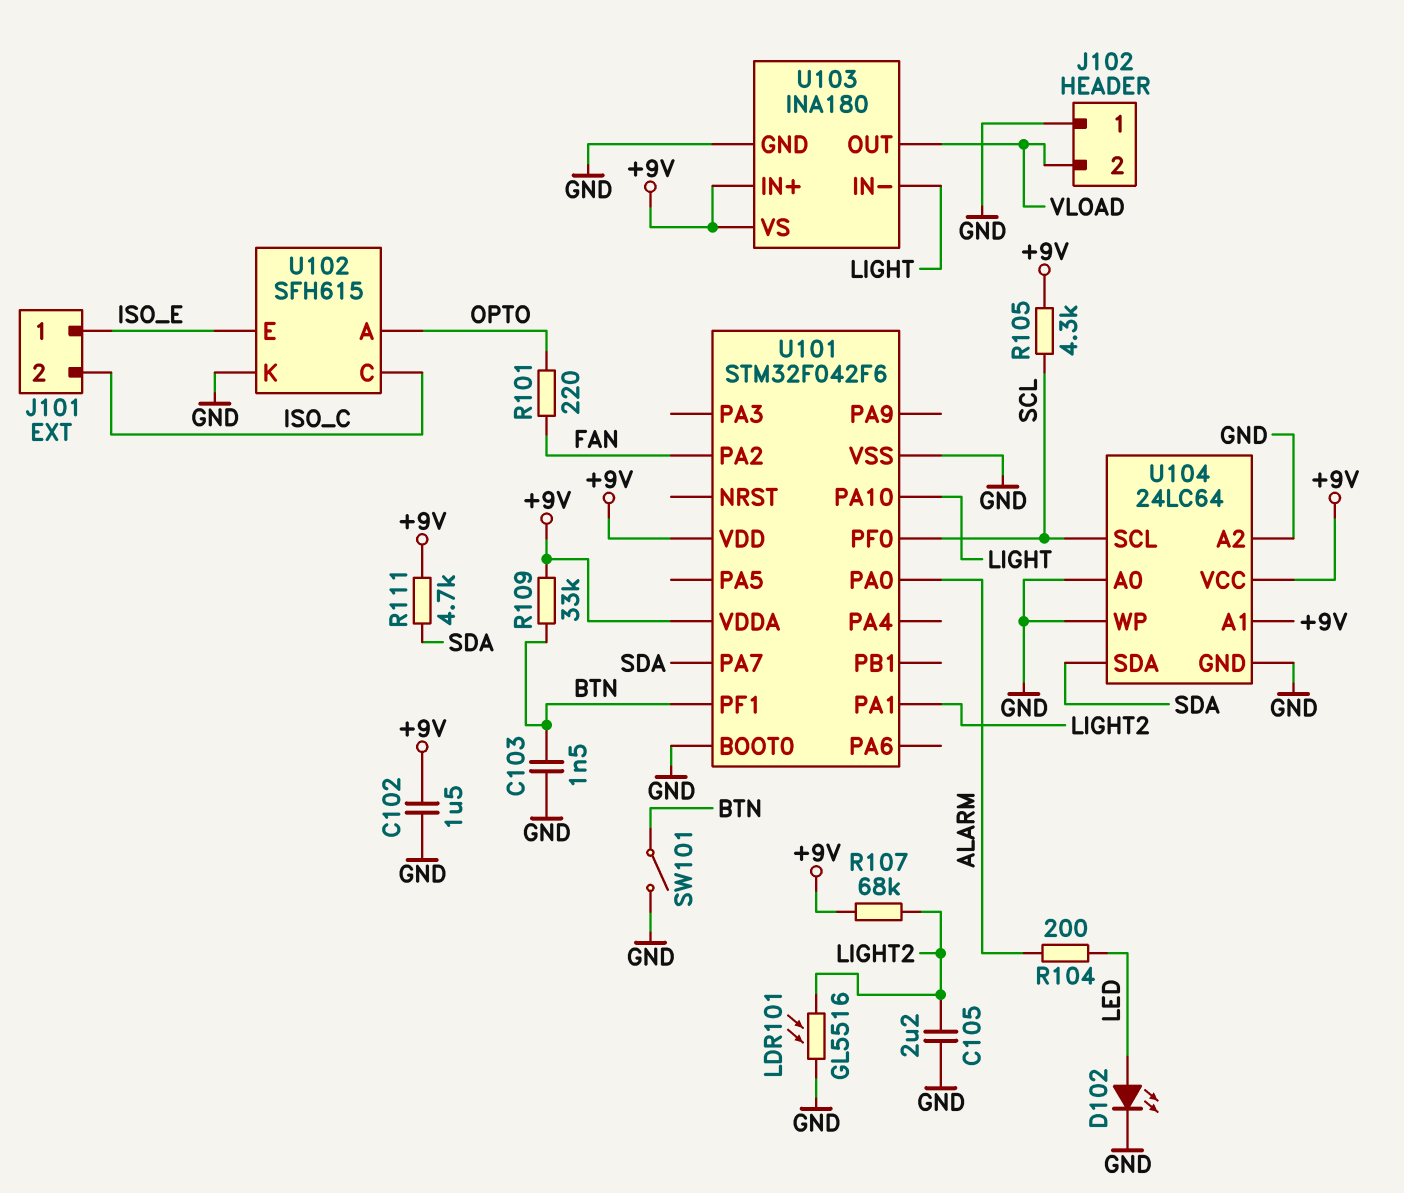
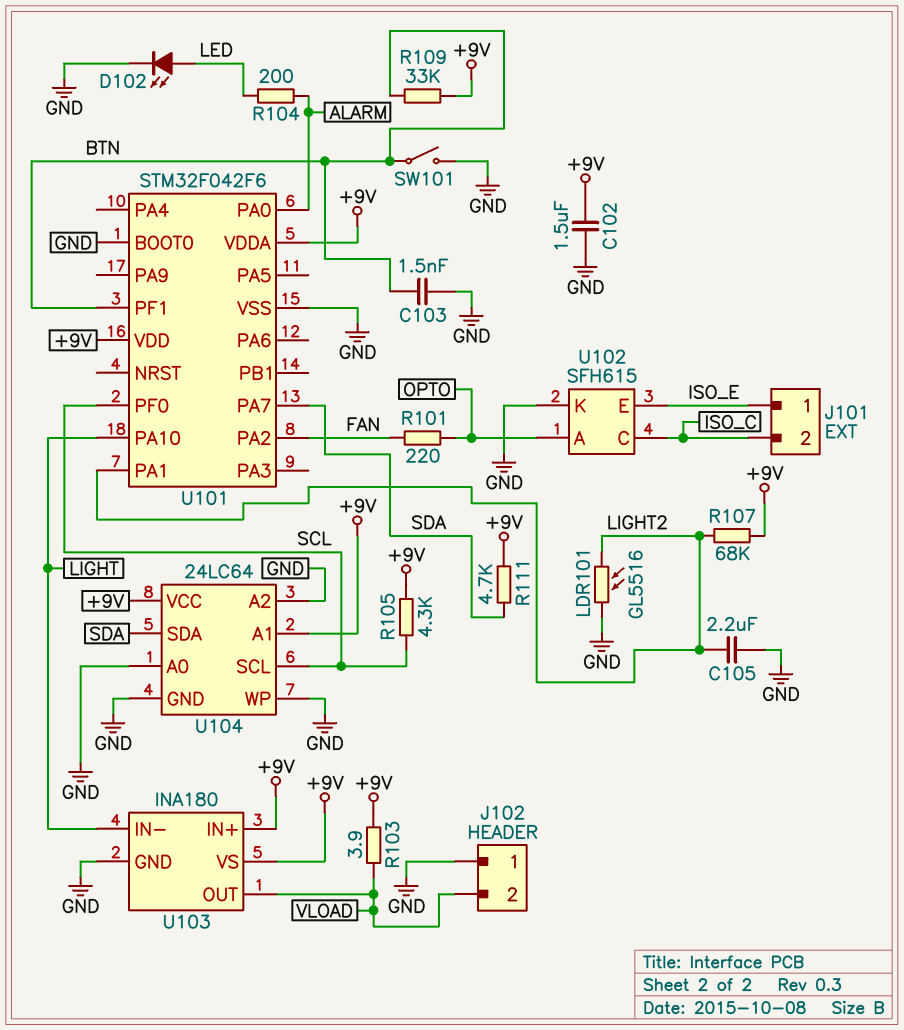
R103: none -> 3.9 (+9V, VLOAD)

